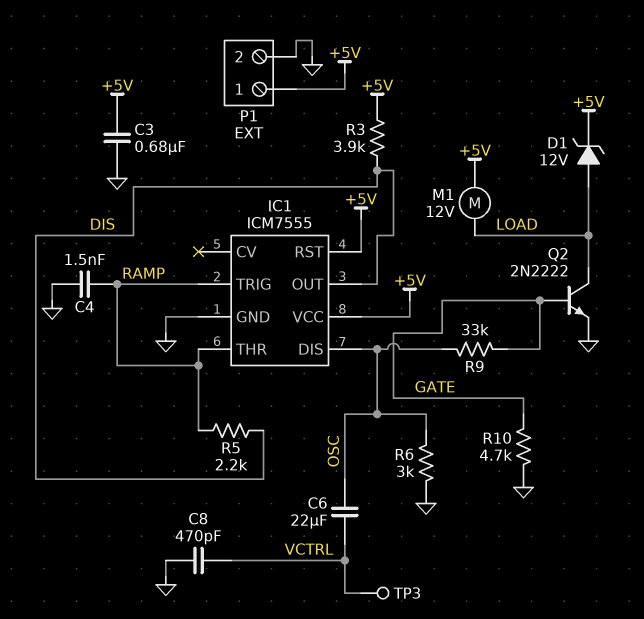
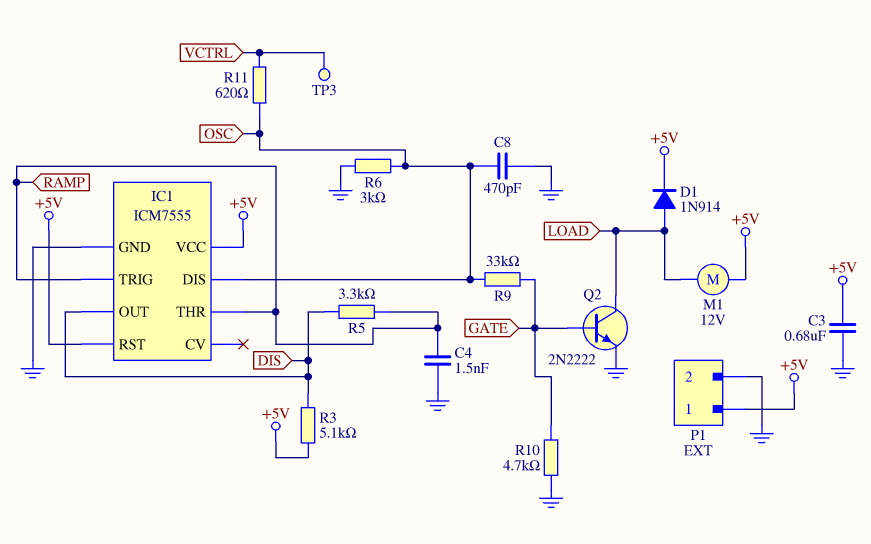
C6: 22uF (OSC, VCTRL) -> none
C8: 470pF (GND, VCTRL) -> 470pF (GND, OSC)
D1: zener 12V (A LOAD, K +5V) -> diode 1N914 (A LOAD, K +5V)
R3: 3.9k (+5V, DIS) -> 5.1k (+5V, DIS)
R5: 2.2k (DIS, RAMP) -> 3.3k (DIS, RAMP)
R11: none -> 620 (OSC, VCTRL)

